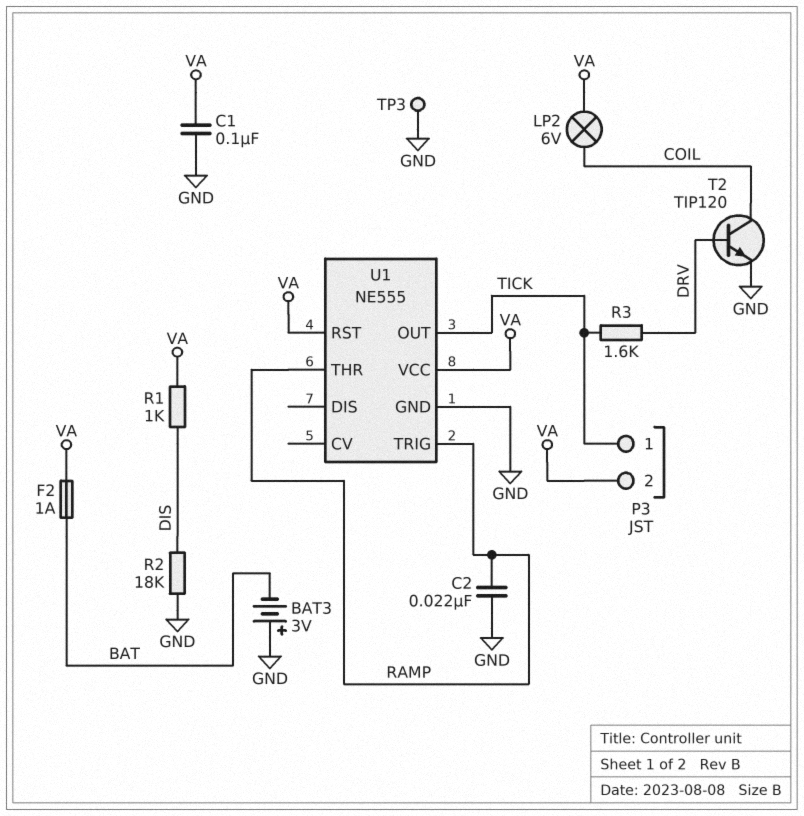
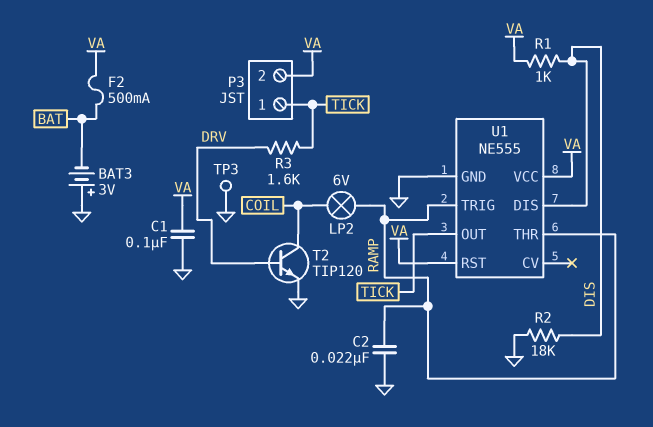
F2: 1A (BAT, VA) -> 500mA (BAT, VA)
LP2: lamp 6V (COIL, VA) -> lamp 6V (COIL, RAMP)
U1 pin DIS: none -> DIS

